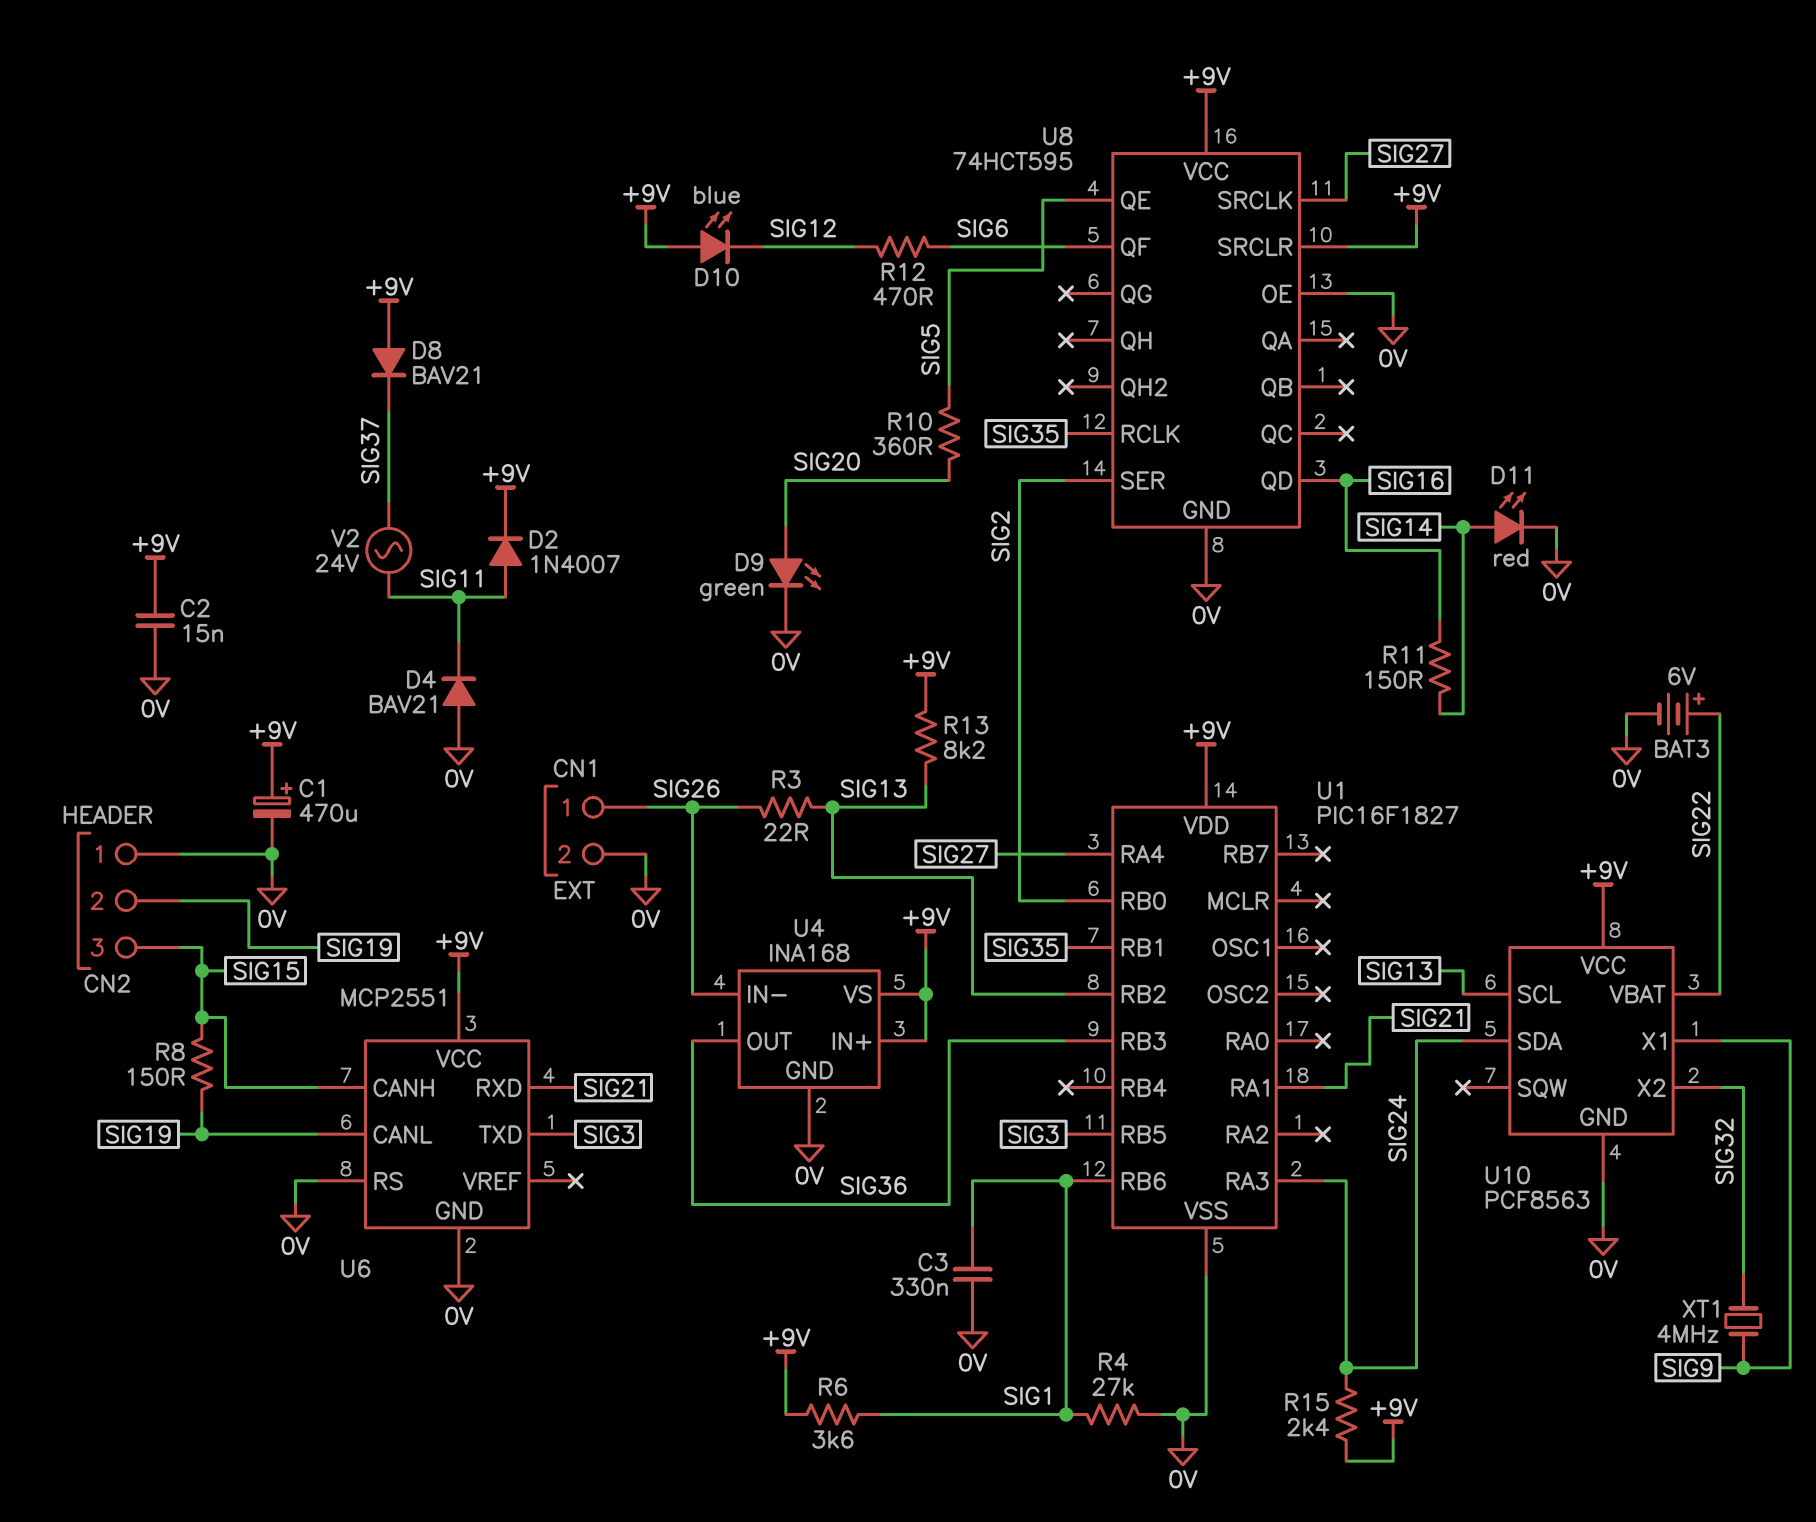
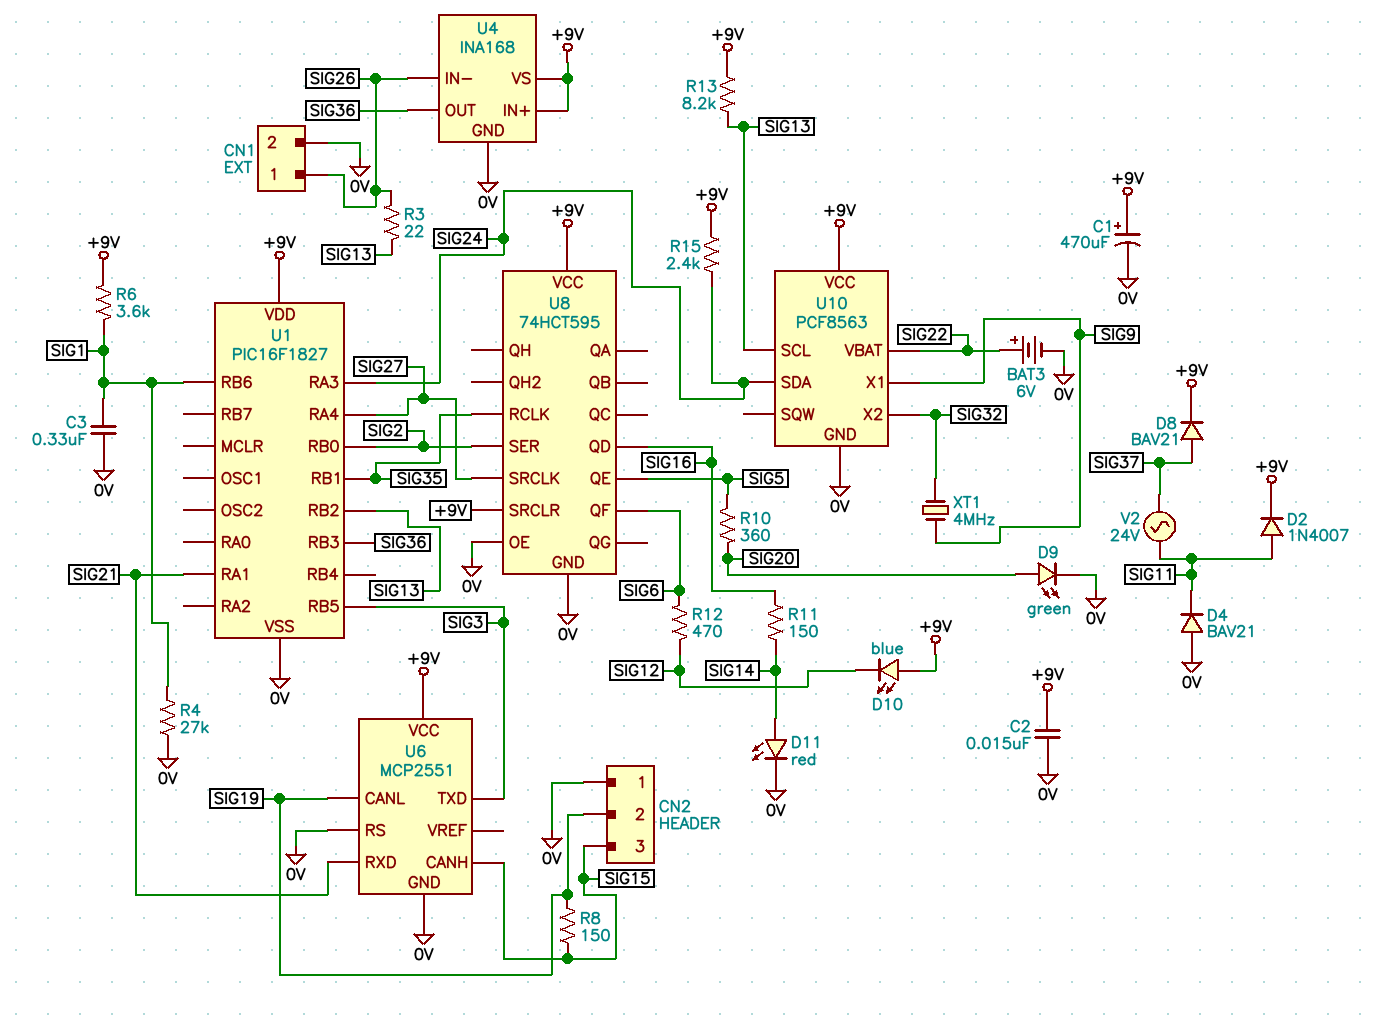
D8: diode BAV21 (A +9V, K SIG37) -> diode BAV21 (A SIG37, K +9V)

